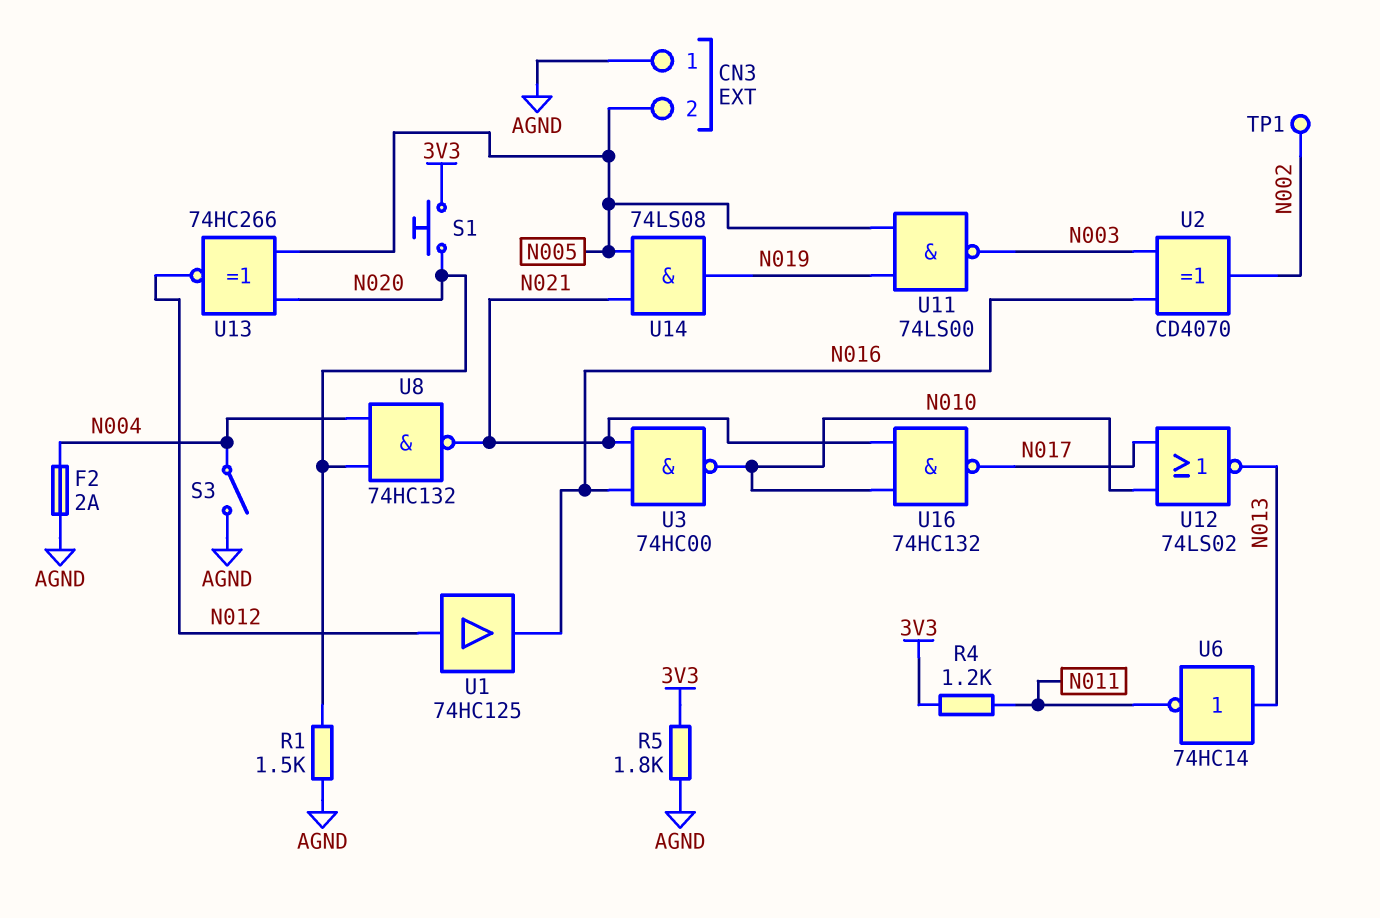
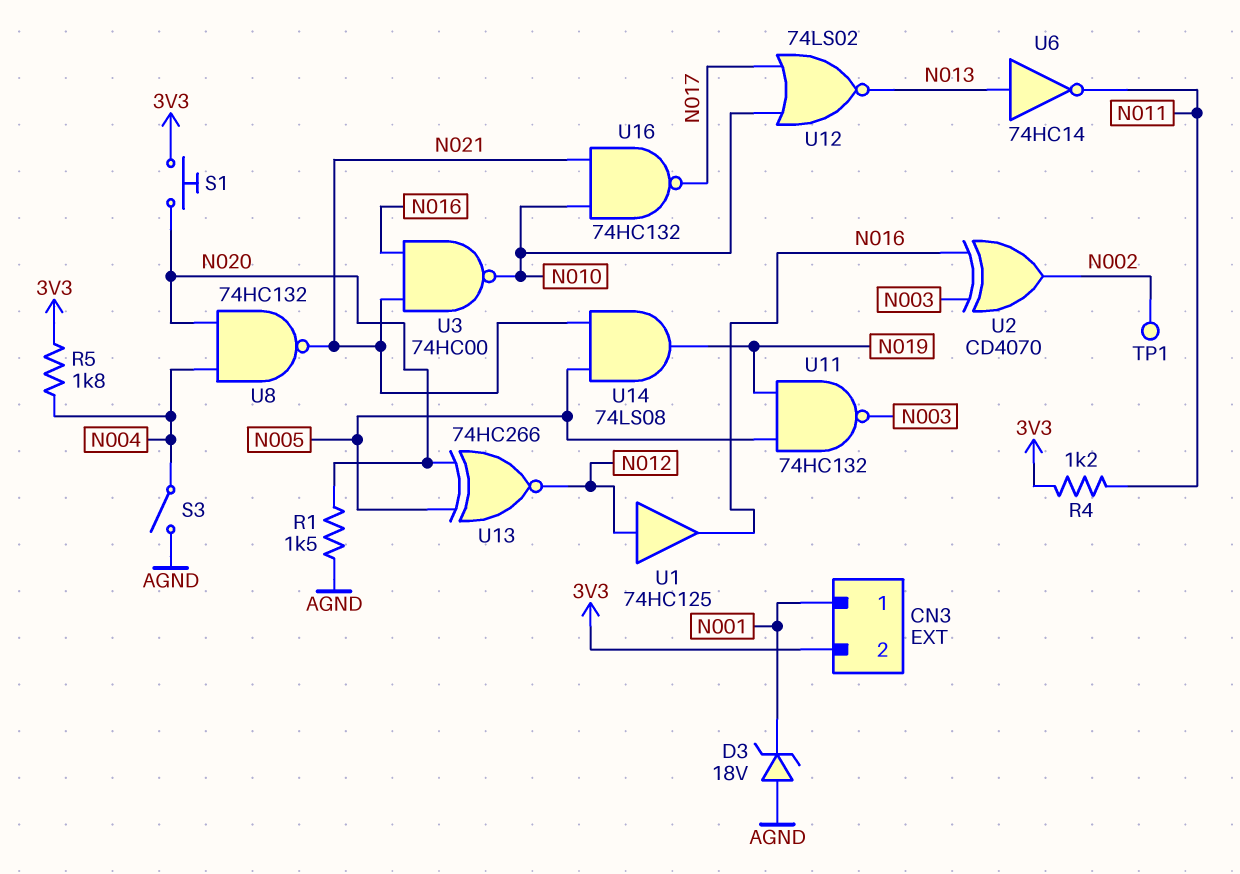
CN3 pin 1: AGND -> N001
CN3 pin 2: N005 -> 3V3
D3: none -> zener 18V (A AGND, K N001)
F2: 2A (AGND, N004) -> none
R5: 1.8k (3V3, AGND) -> 1.8k (3V3, N004)
U11: NAND 74LS00 (in N005, in N019, out N003) -> NAND 74HC132 (in N005, in N019, out N003)

